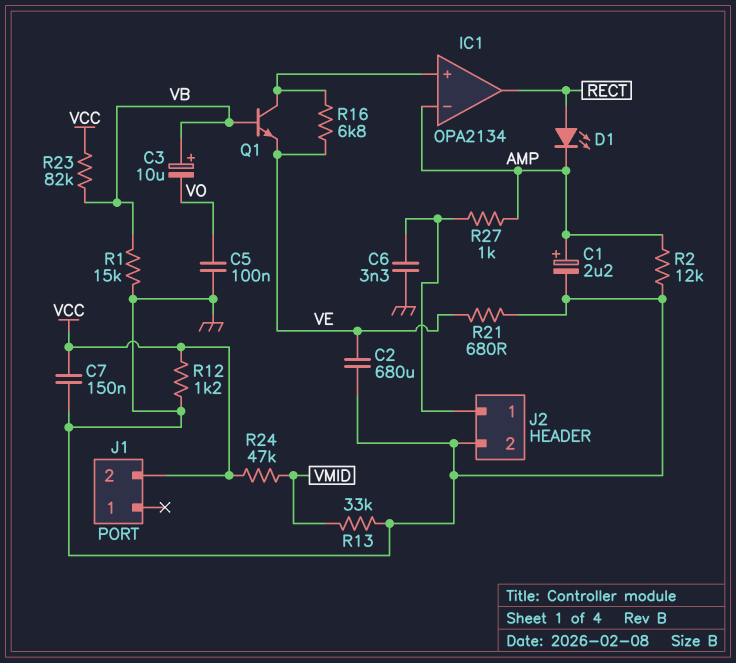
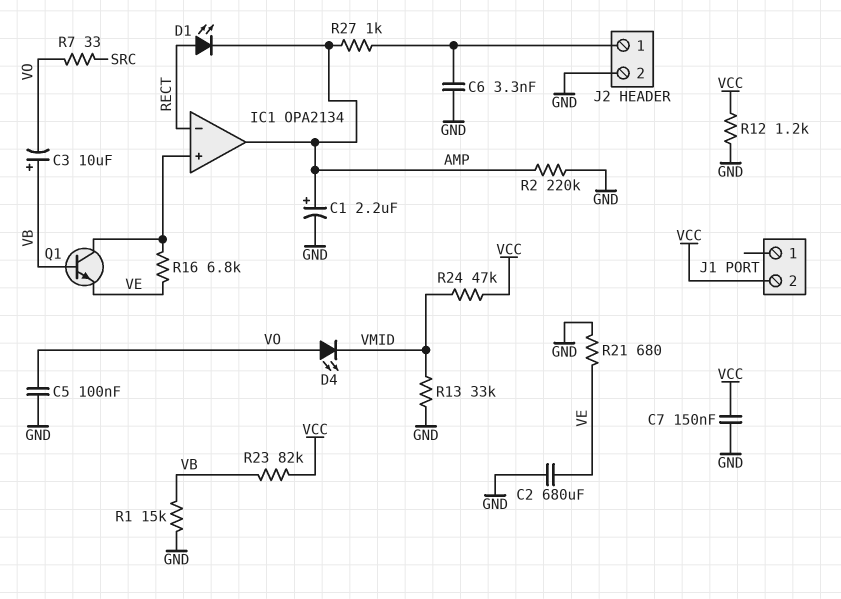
D4: none -> LED (A VO, K VMID)
IC1 pin in-: AMP -> RECT
IC1 pin out: RECT -> AMP
R2: 12k (AMP, GND) -> 220k (AMP, GND)
R7: none -> 33 (SRC, VO)

